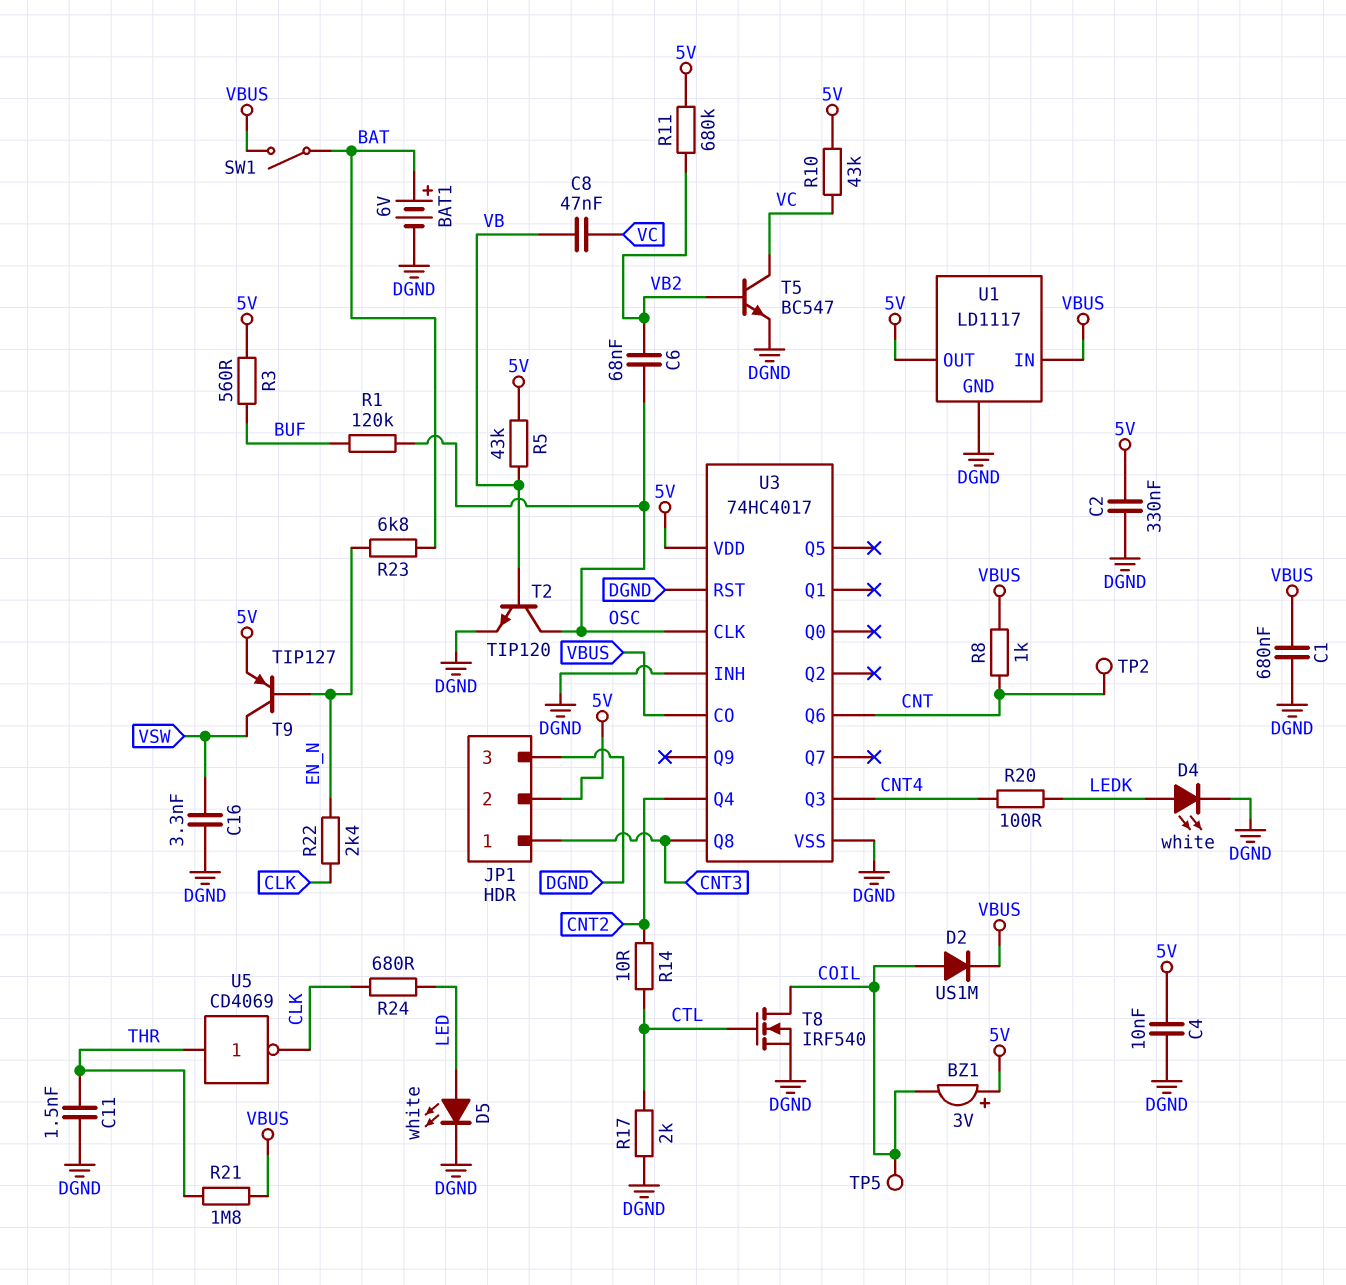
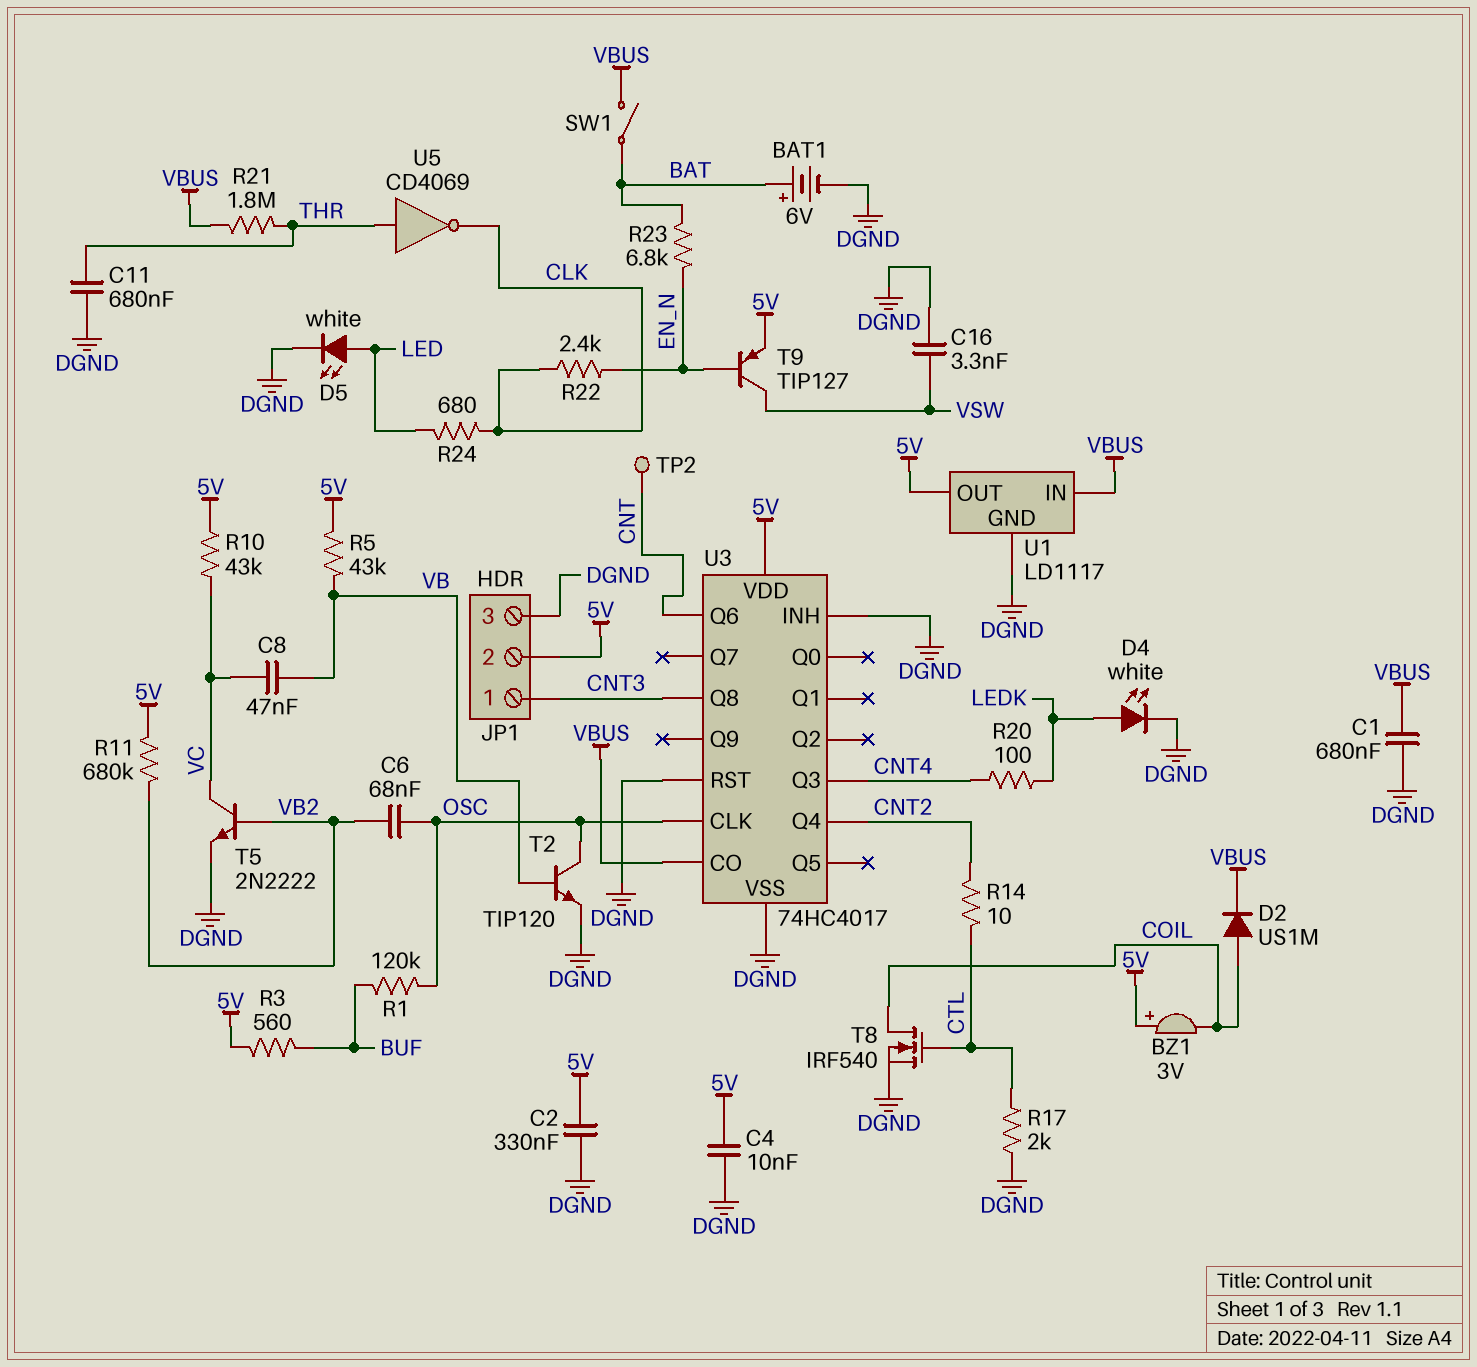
C11: 1.5nF (DGND, THR) -> 680nF (DGND, THR)
R8: 1k (CNT, VBUS) -> none
T5: NPN BC547 (B VB2, C VC, E DGND) -> NPN 2N2222 (B VB2, C VC, E DGND)
TP5: test point (COIL) -> none

